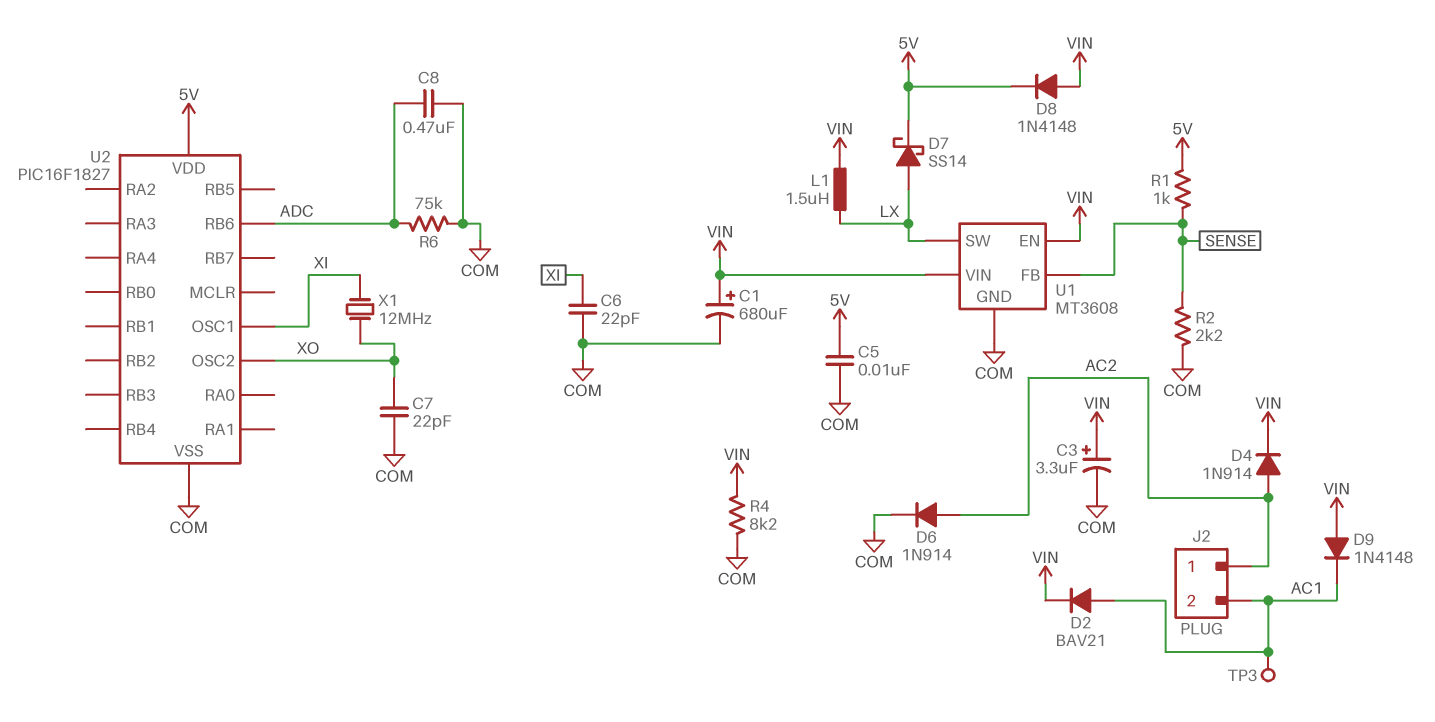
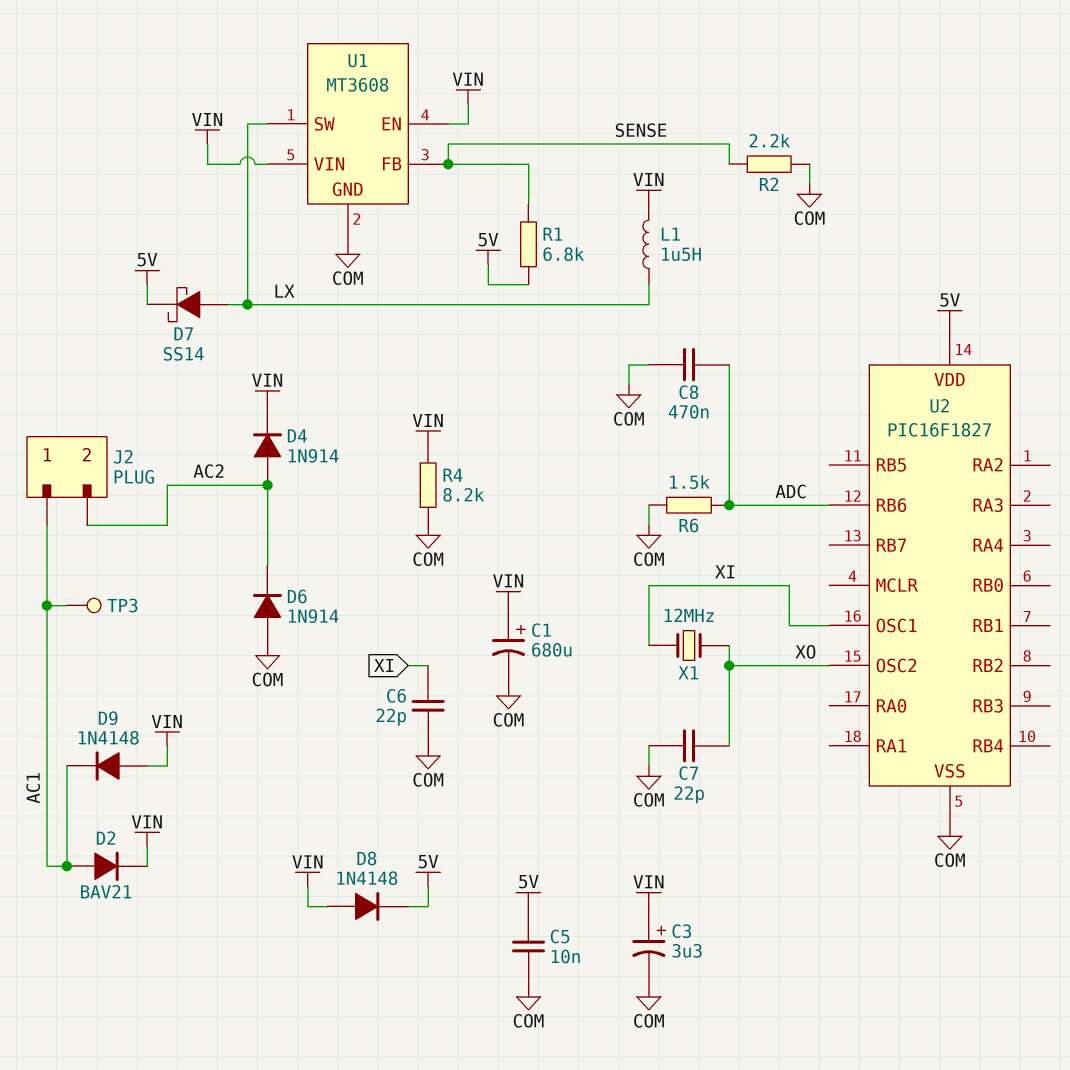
D6: diode 1N914 (A AC2, K COM) -> diode 1N914 (A COM, K AC2)
J2 pin 1: AC2 -> AC1
J2 pin 2: AC1 -> AC2
R1: 1k (5V, SENSE) -> 6.8k (5V, SENSE)
R6: 75k (ADC, COM) -> 1.5k (ADC, COM)

